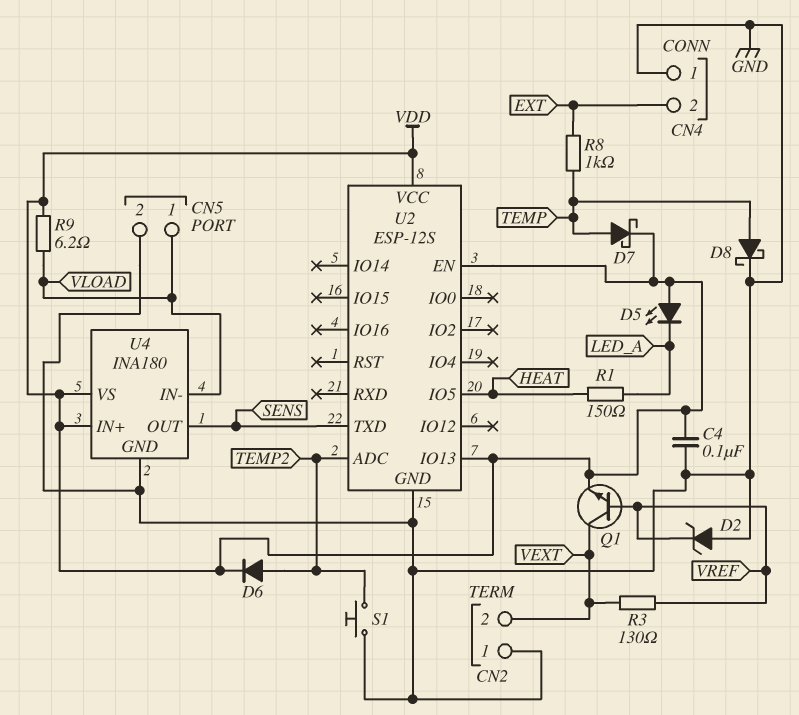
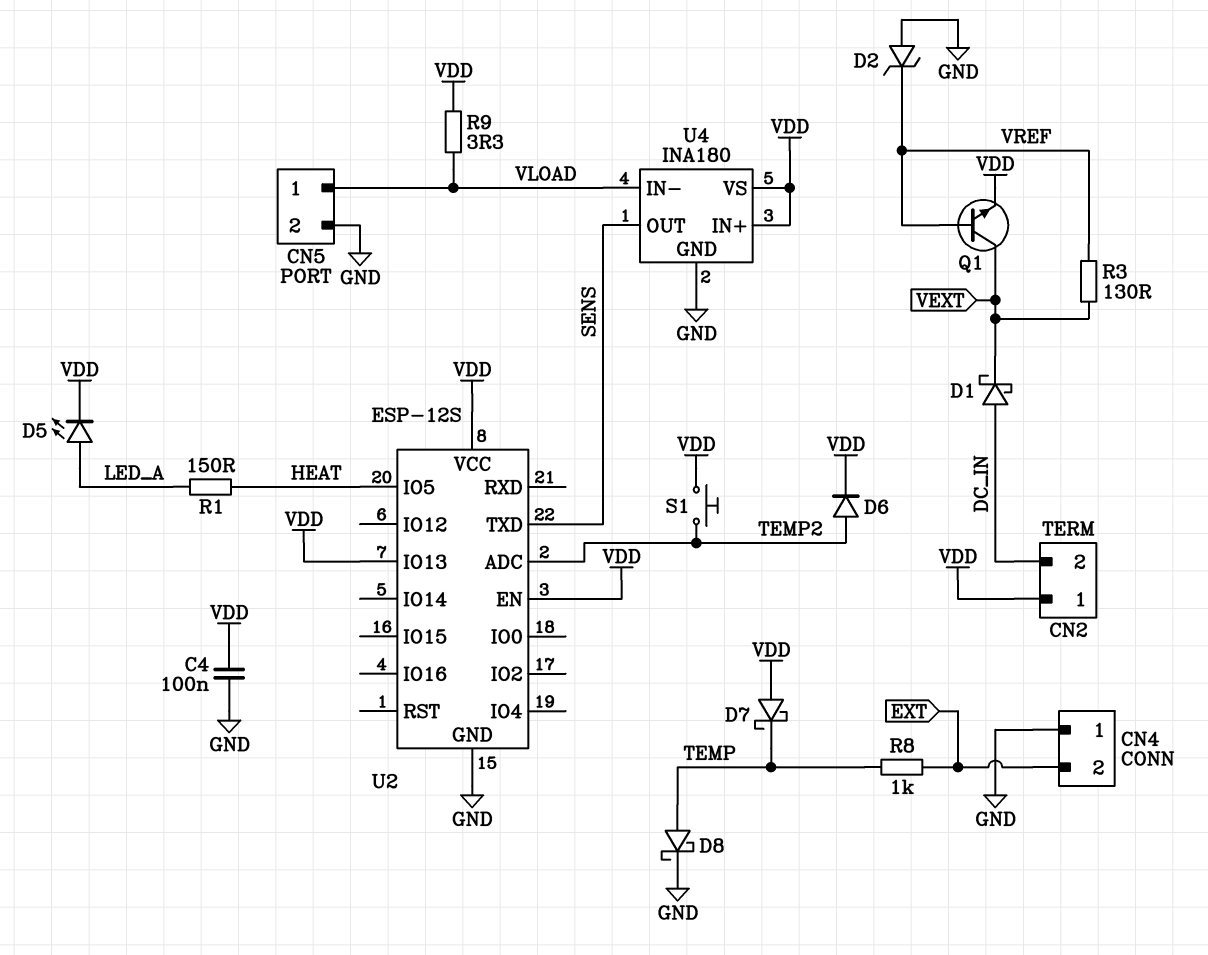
CN2 pin 1: GND -> VDD
CN2 pin 2: VEXT -> DC_IN
D1: none -> schottky (A DC_IN, K VEXT)
D5: LED (A VDD, K LED_A) -> LED (A LED_A, K VDD)
D7: schottky (A TEMP, K VDD) -> schottky (A VDD, K TEMP)
R9: 6.2 (VDD, VLOAD) -> 3.3 (VDD, VLOAD)
S1: button (GND, TEMP2) -> button (TEMP2, VDD)

